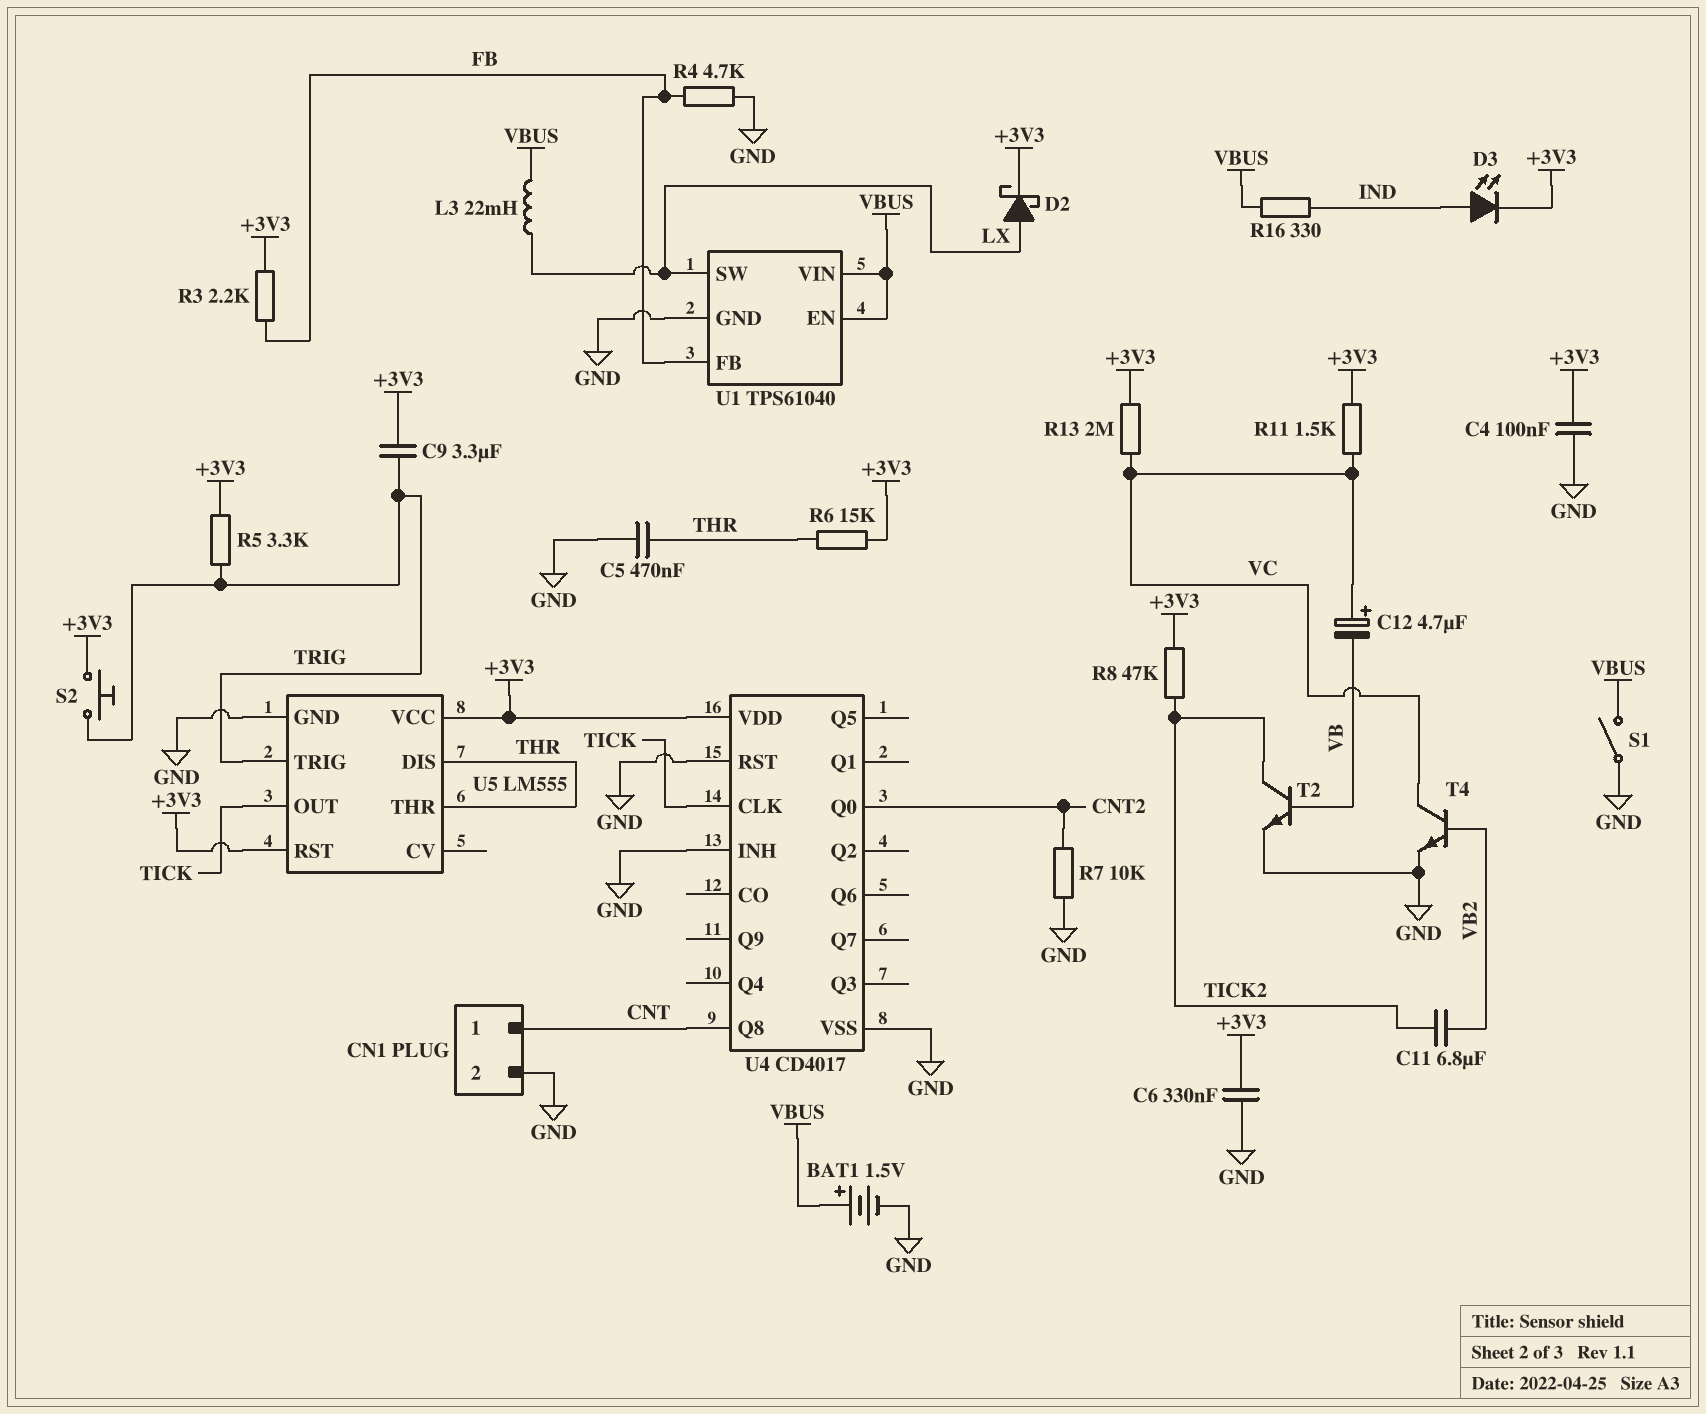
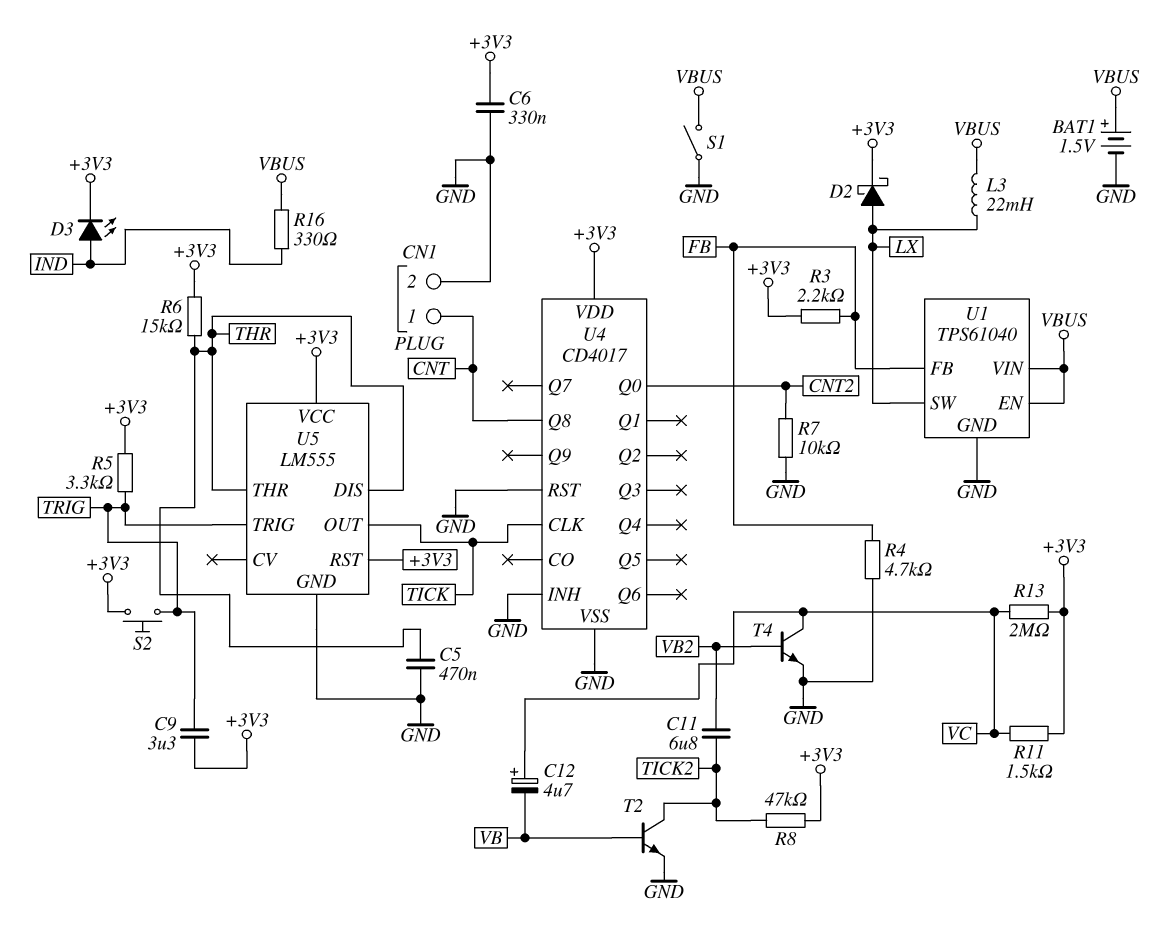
C4: 100nF (+3V3, GND) -> none

